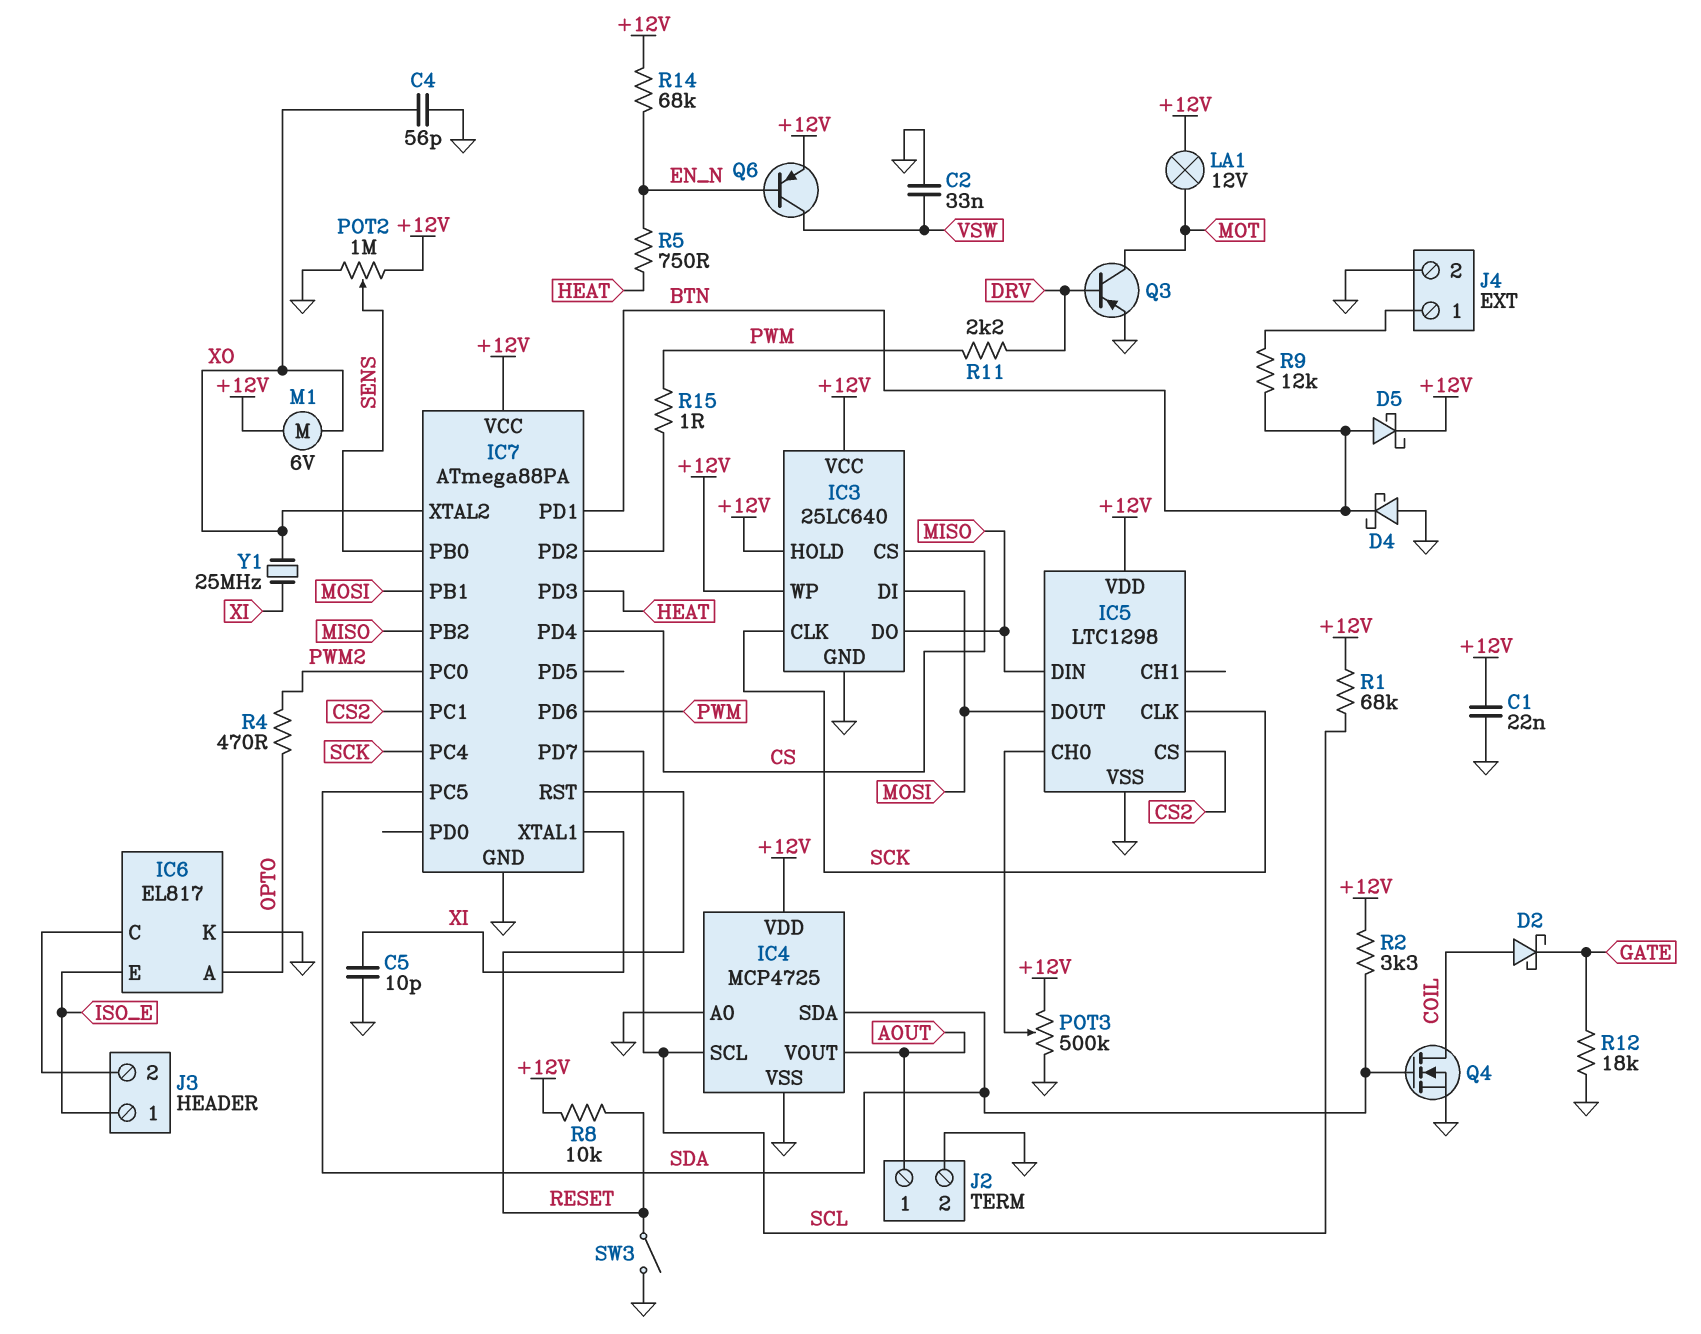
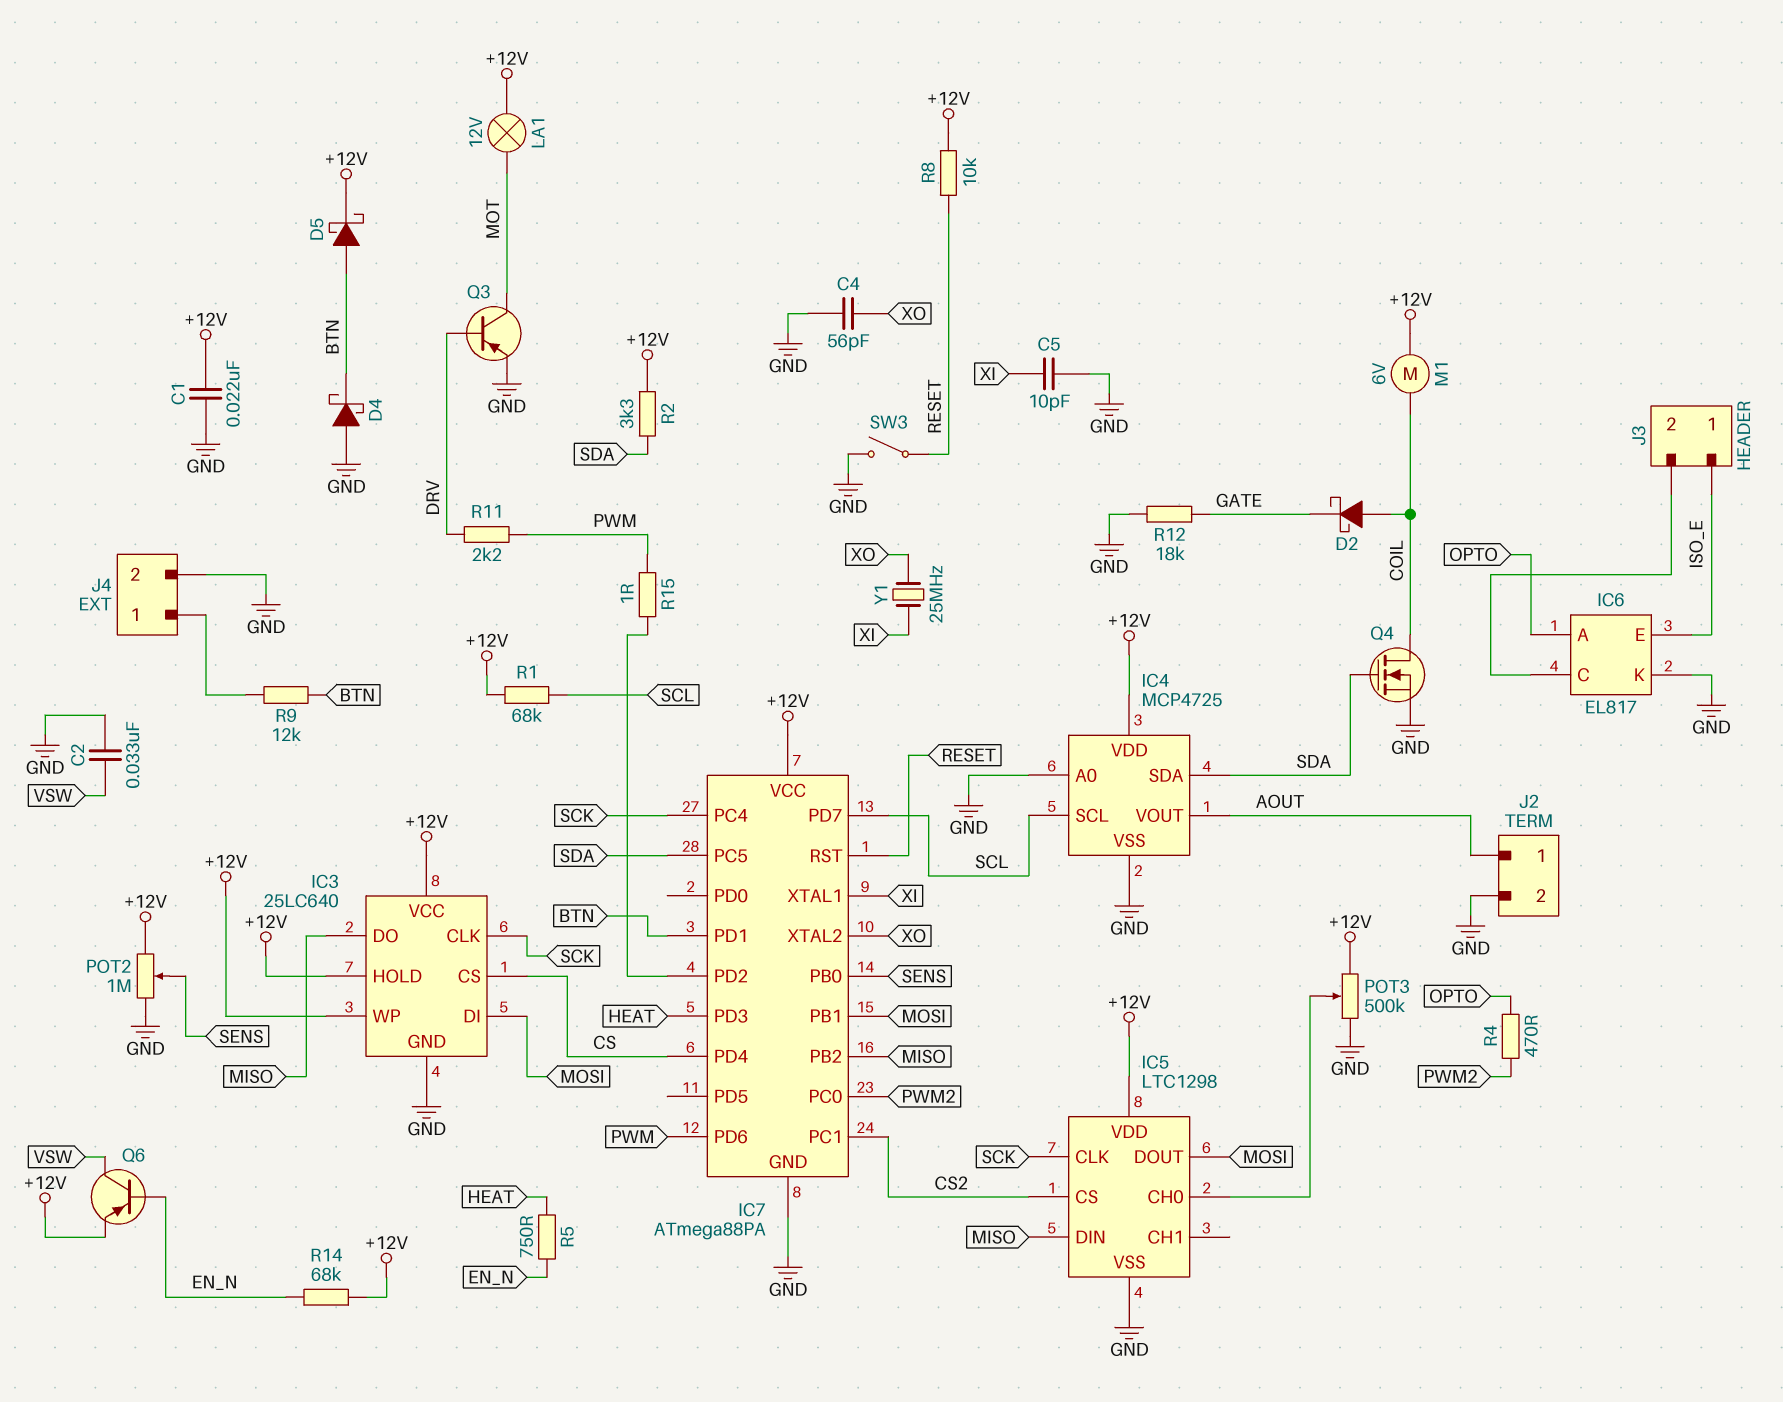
M1: motor 6V (+12V, XO) -> motor 6V (+12V, COIL)

